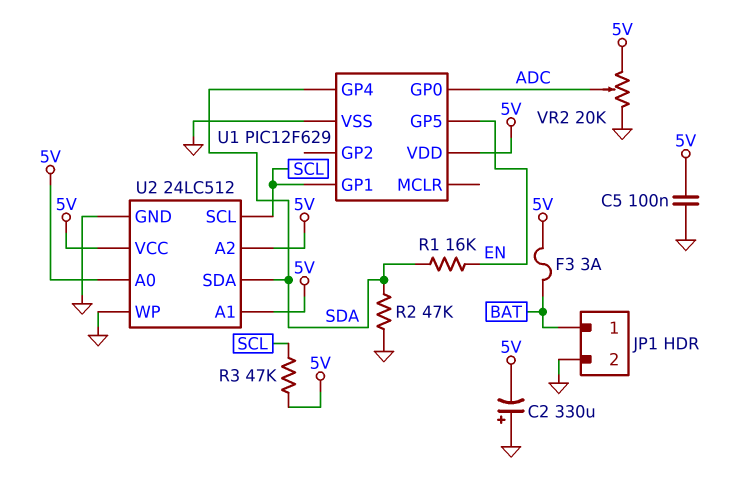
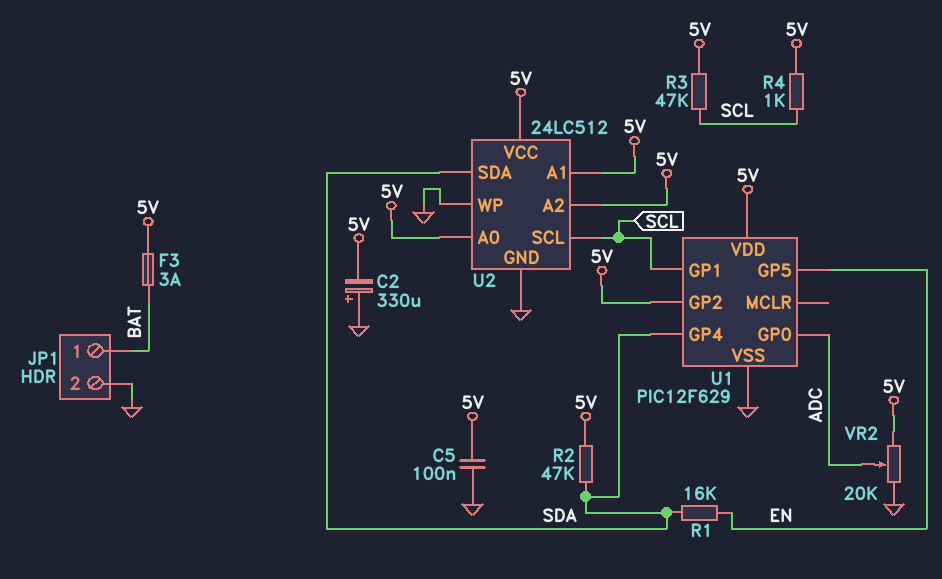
R2: 47k (GND, SDA) -> 47k (5V, SDA)
R4: none -> 1k (5V, SCL)
U1 pin GP2: none -> 5V

